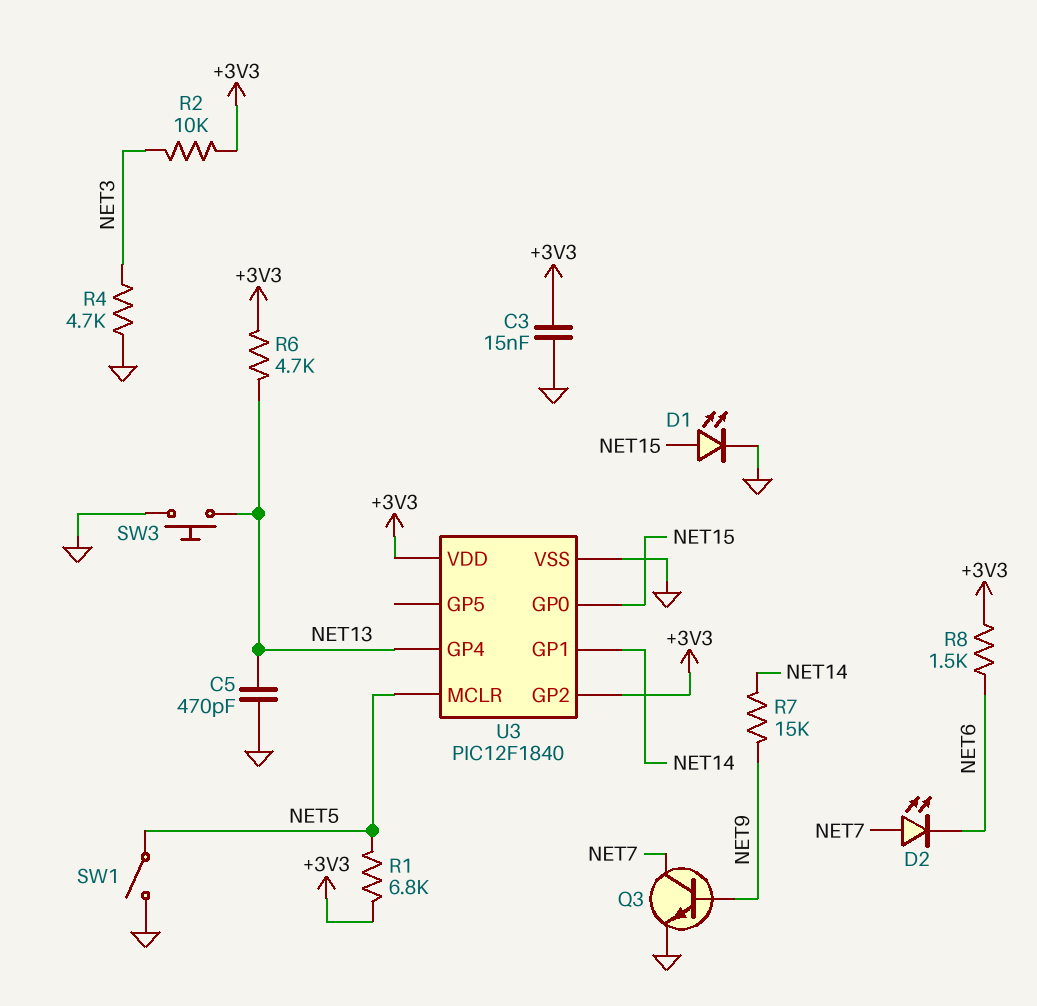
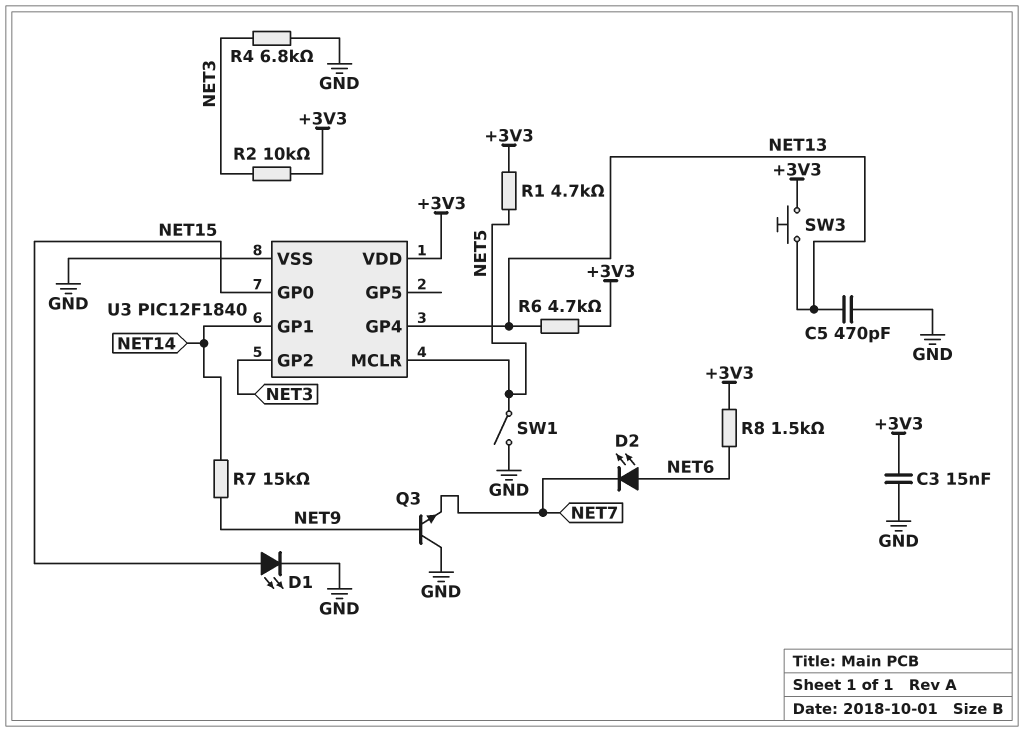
D2: LED (A NET7, K NET6) -> LED (A NET6, K NET7)
Q3: NPN (B NET9, C NET7, E GND) -> NPN (B NET9, C GND, E NET7)
R1: 6.8k (+3V3, NET5) -> 4.7k (+3V3, NET5)
R4: 4.7k (GND, NET3) -> 6.8k (GND, NET3)
SW3: button (GND, NET13) -> button (+3V3, NET13)
U3 pin GP2: +3V3 -> NET3

